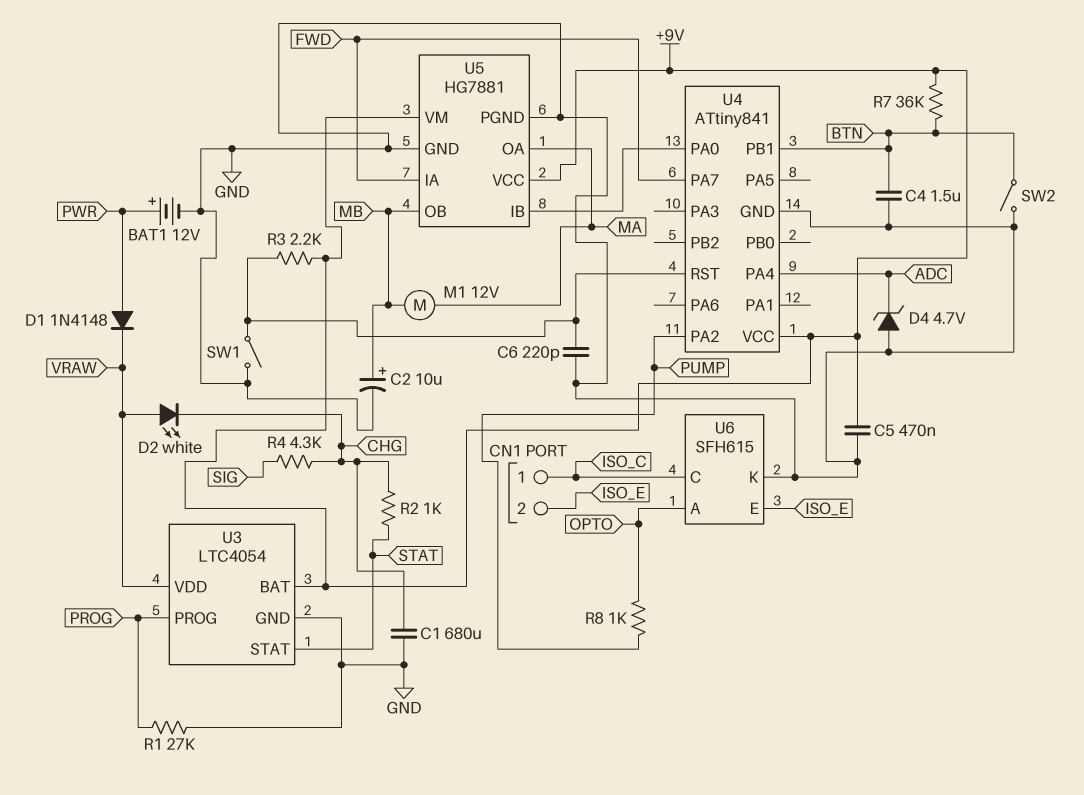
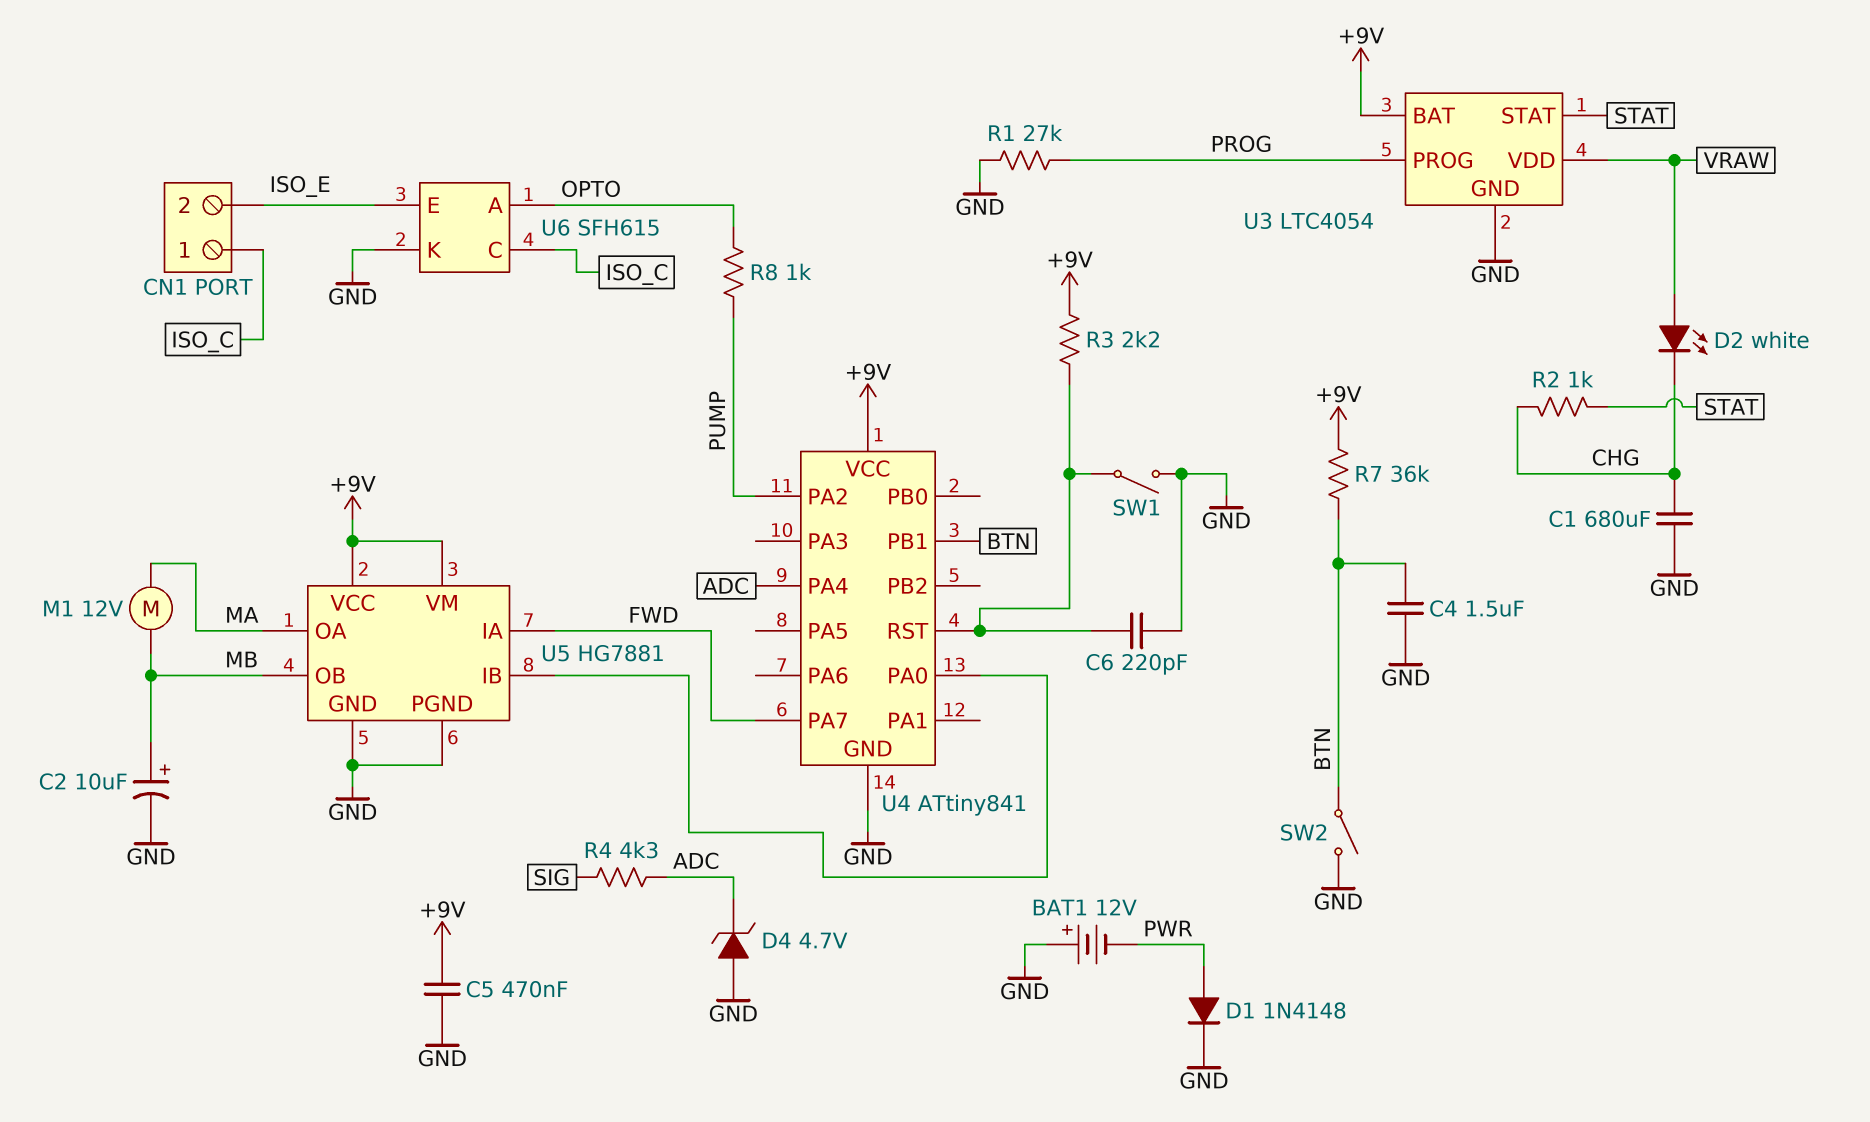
BAT1: 12V (plus PWR, minus GND) -> 12V (plus GND, minus PWR)
D1: diode 1N4148 (A PWR, K VRAW) -> diode 1N4148 (A PWR, K GND)
R4: 4.3k (CHG, SIG) -> 4.3k (ADC, SIG)

